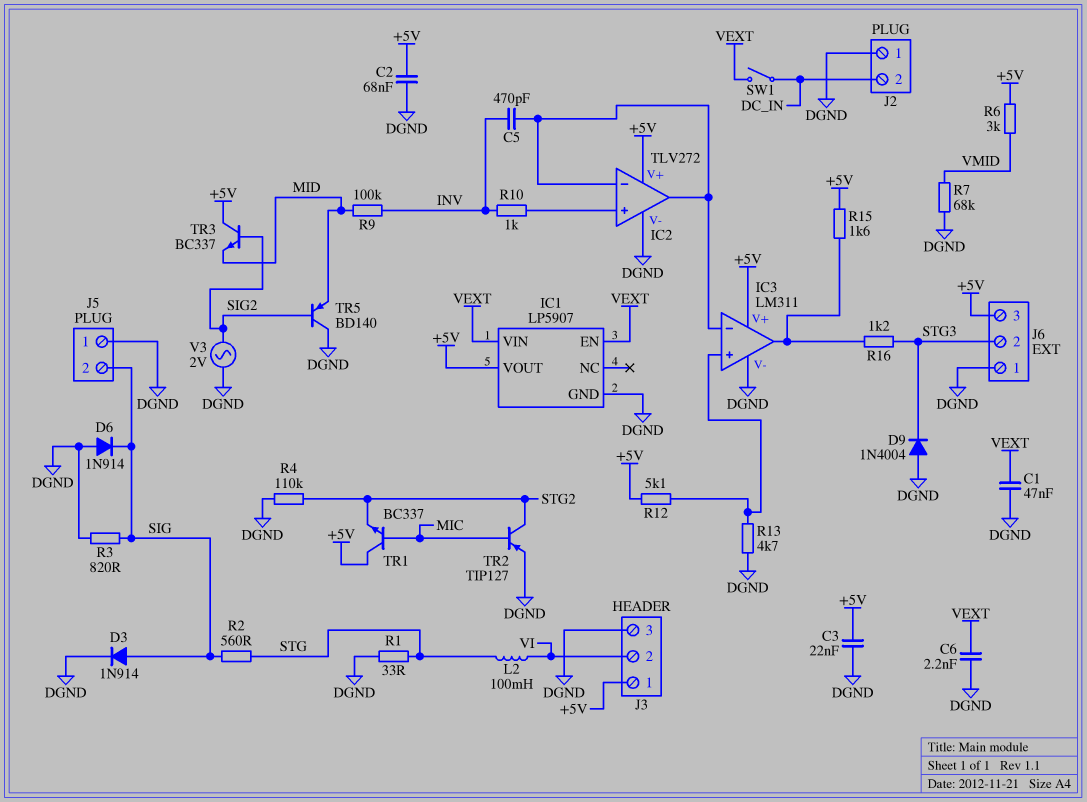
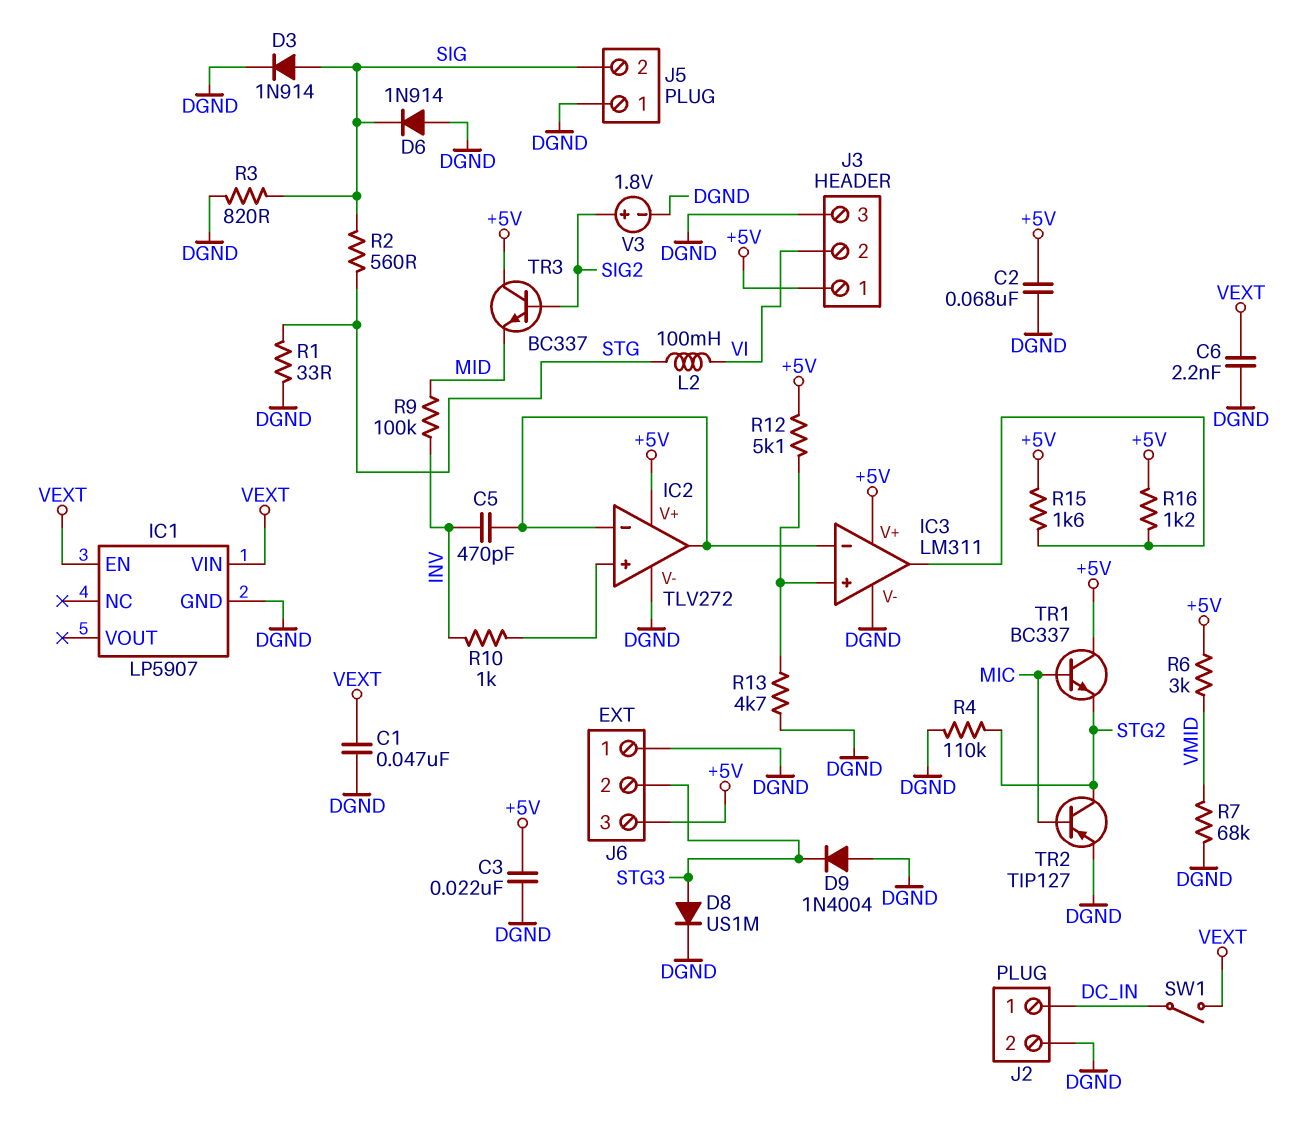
D8: none -> diode US1M (A STG3, K DGND)
IC1 pin VOUT: +5V -> none
J2 pin 1: DGND -> DC_IN
J2 pin 2: DC_IN -> DGND
R16: 1.2k (IC3/out, STG3) -> 1.2k (+5V, IC3/out)
TR5: PNP BD140 (B SIG2, C DGND, E MID) -> none
V3: AC 2V (DGND, SIG2) -> 1.8V (plus SIG2, minus DGND)

